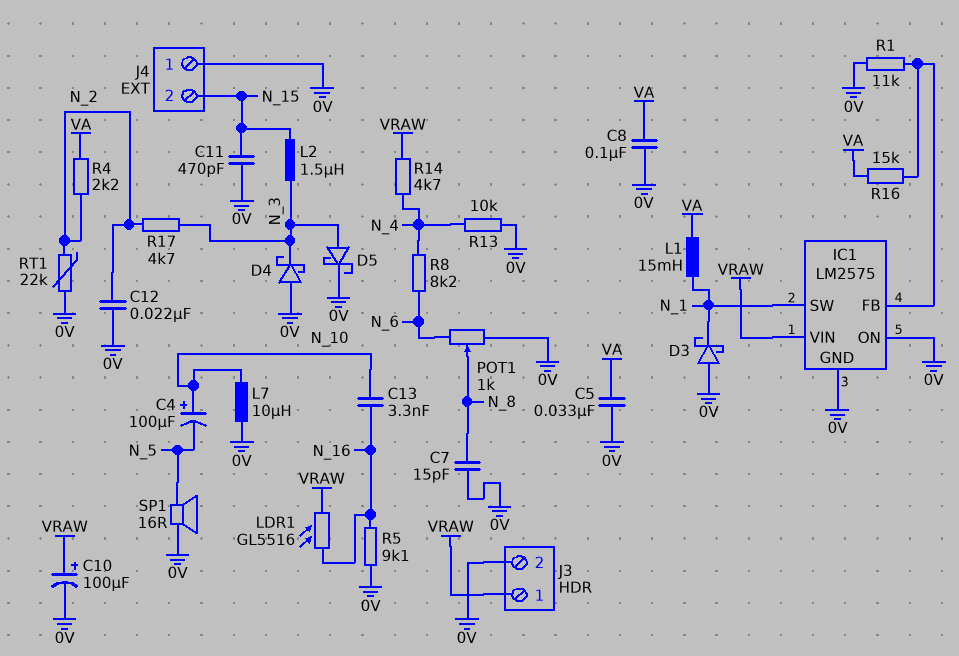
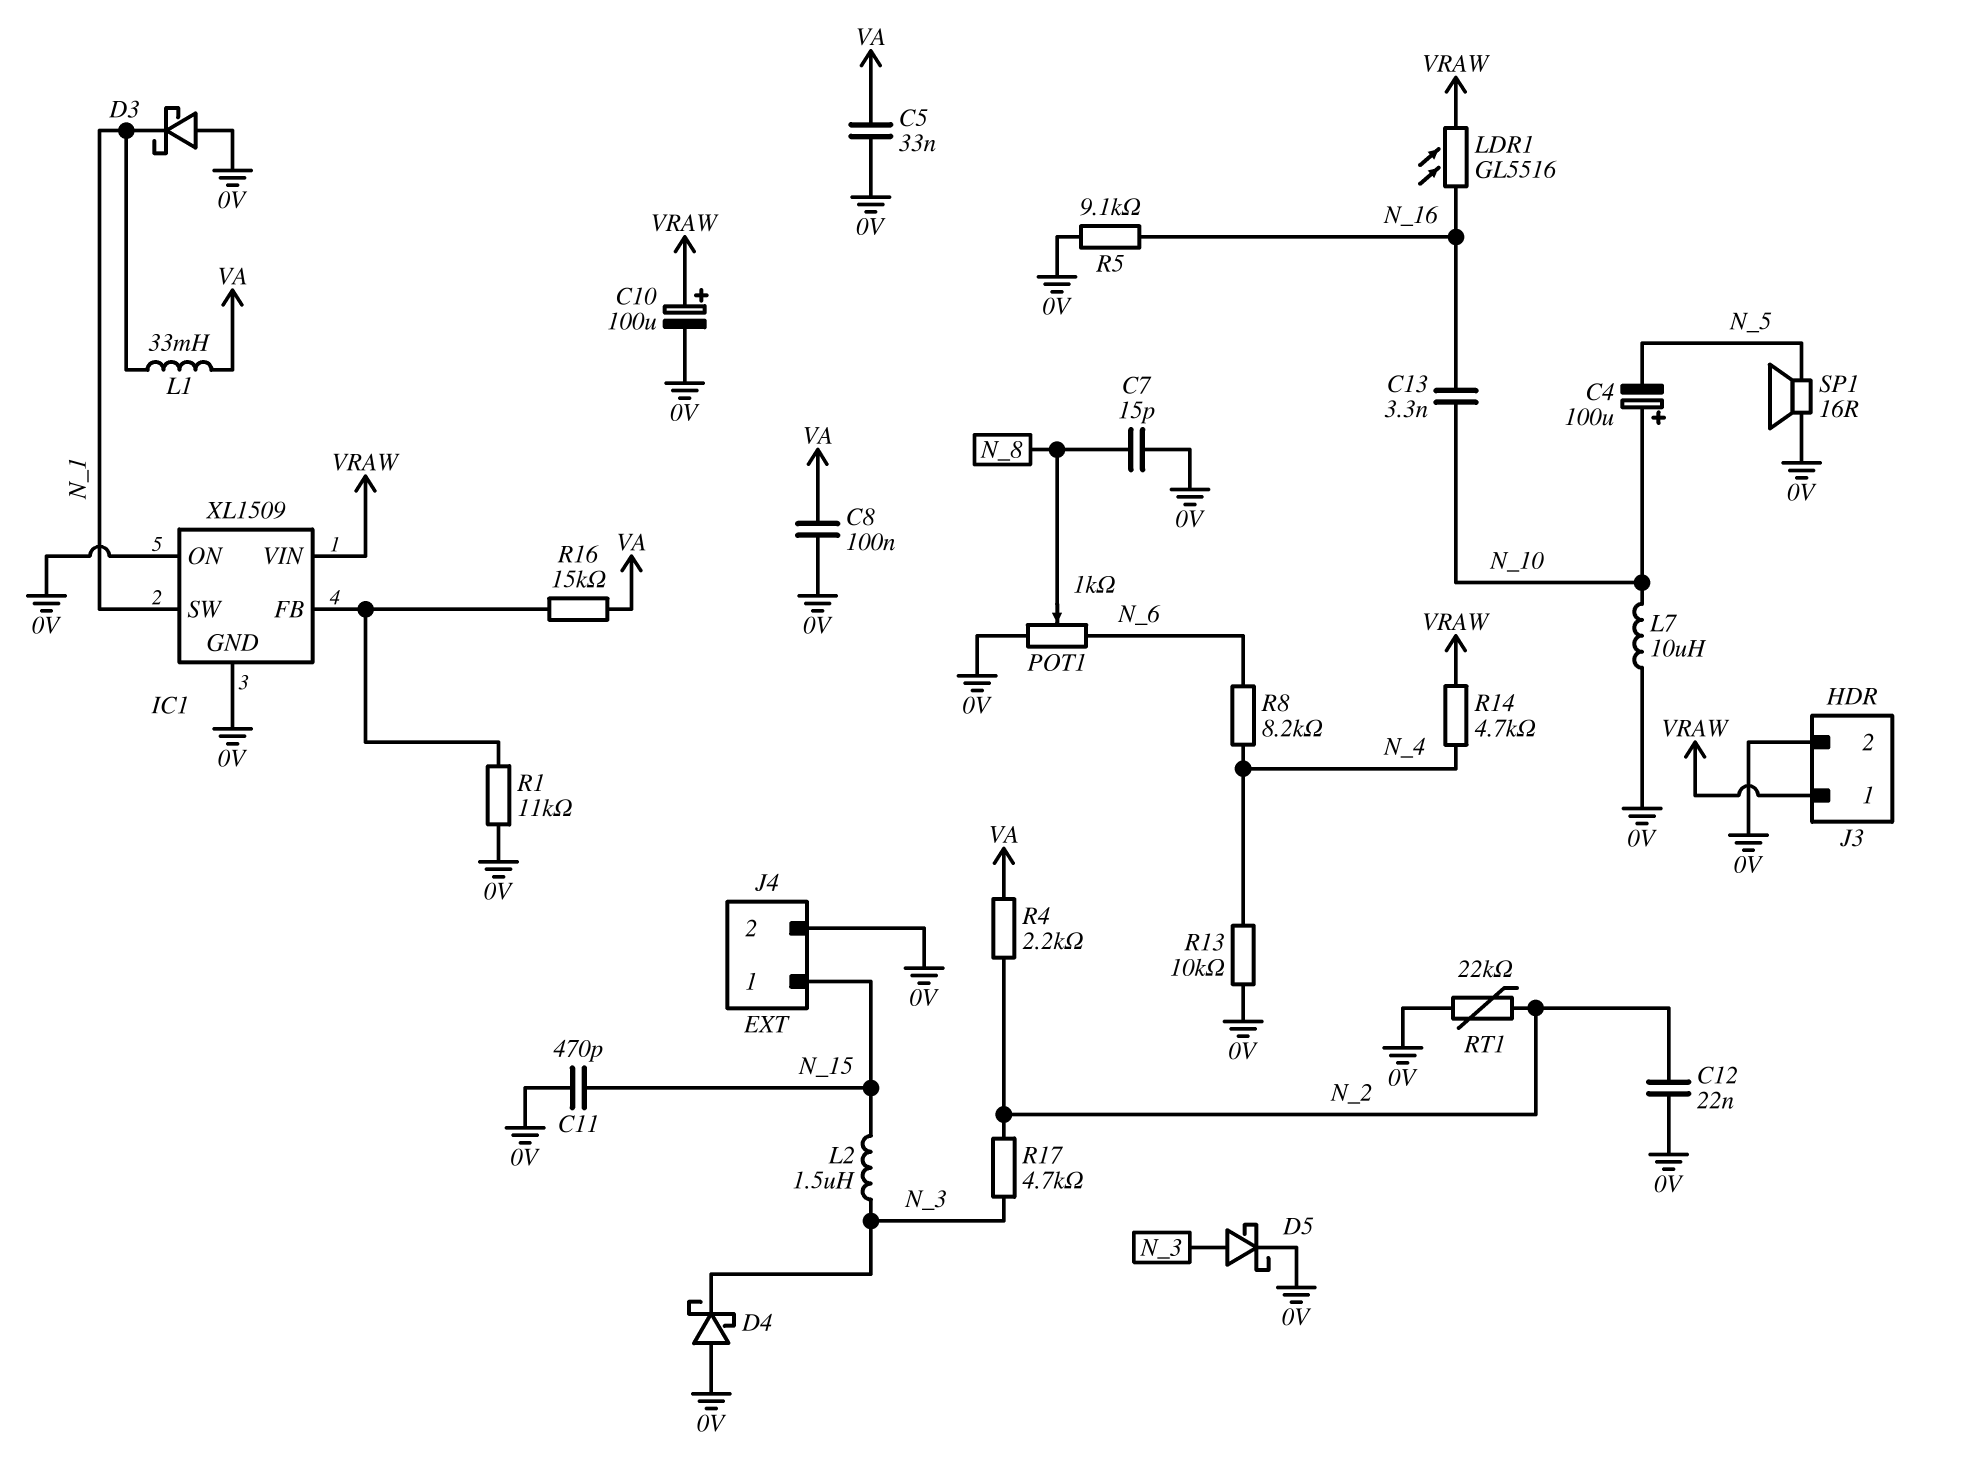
IC1: LM2575 -> XL1509
J4 pin 1: 0V -> N_15
J4 pin 2: N_15 -> 0V
L1: 15mH (N_1, VA) -> 33mH (N_1, VA)

